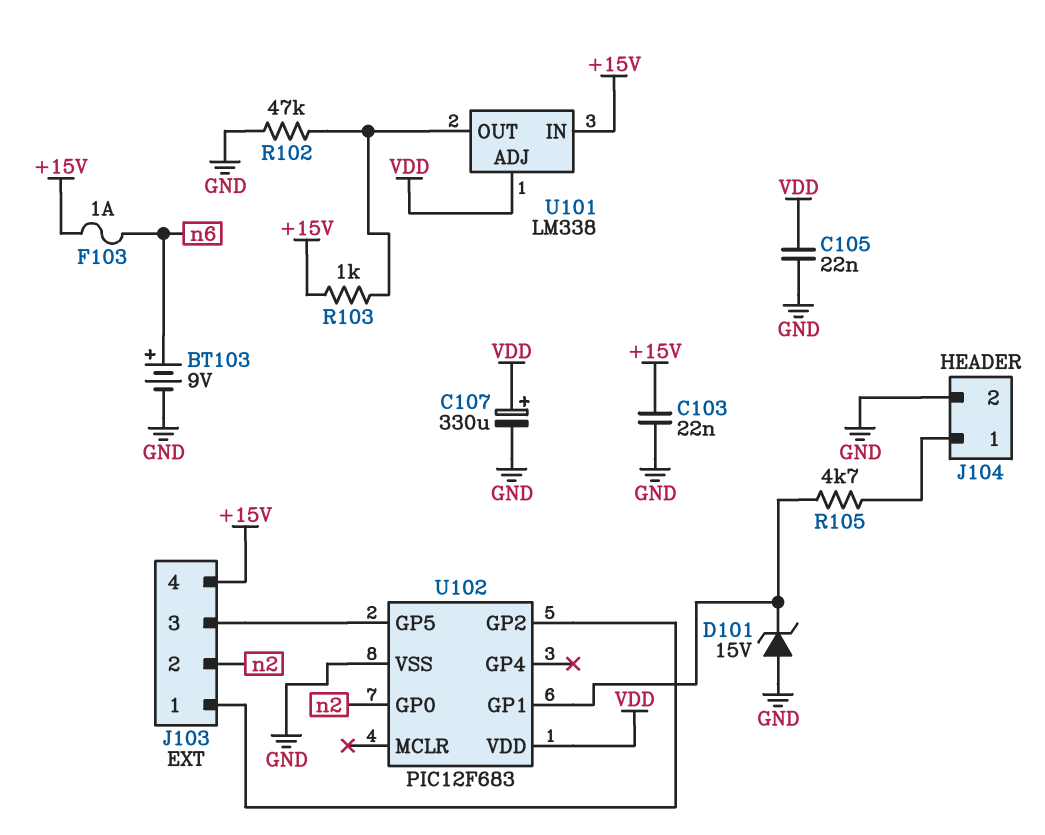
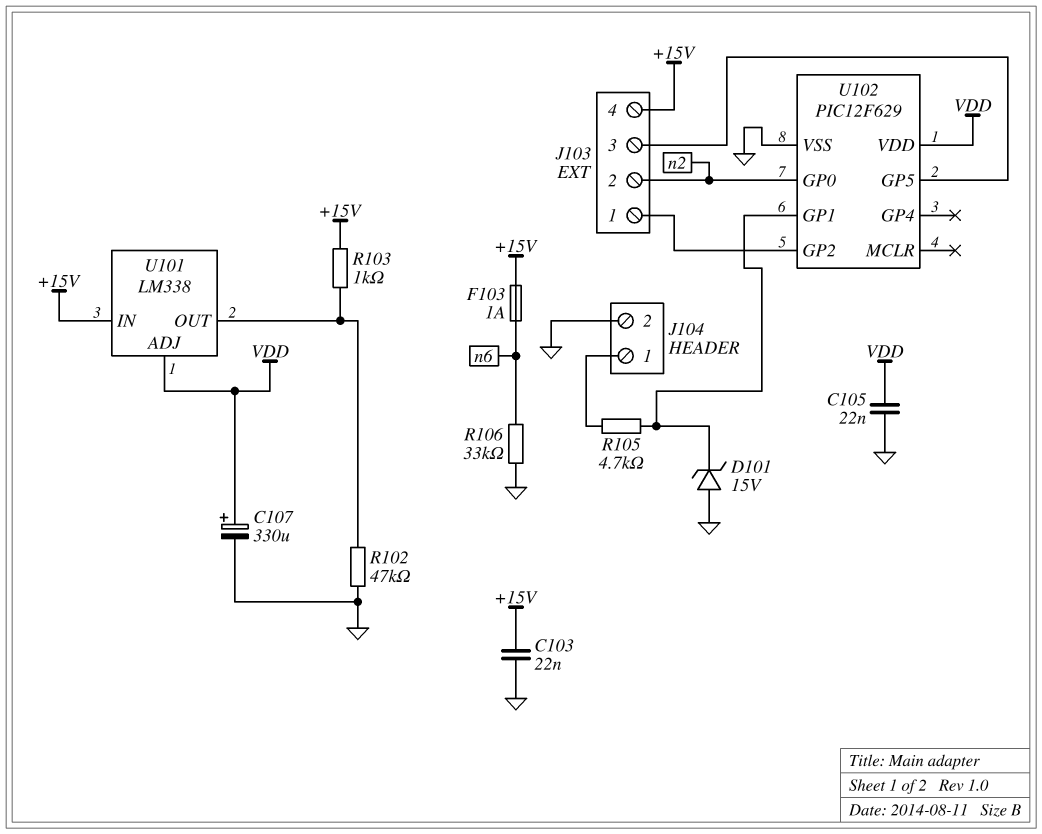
BT103: 9V (plus n6, minus GND) -> none
R106: none -> 33k (GND, n6)
U102: PIC12F683 -> PIC12F629

